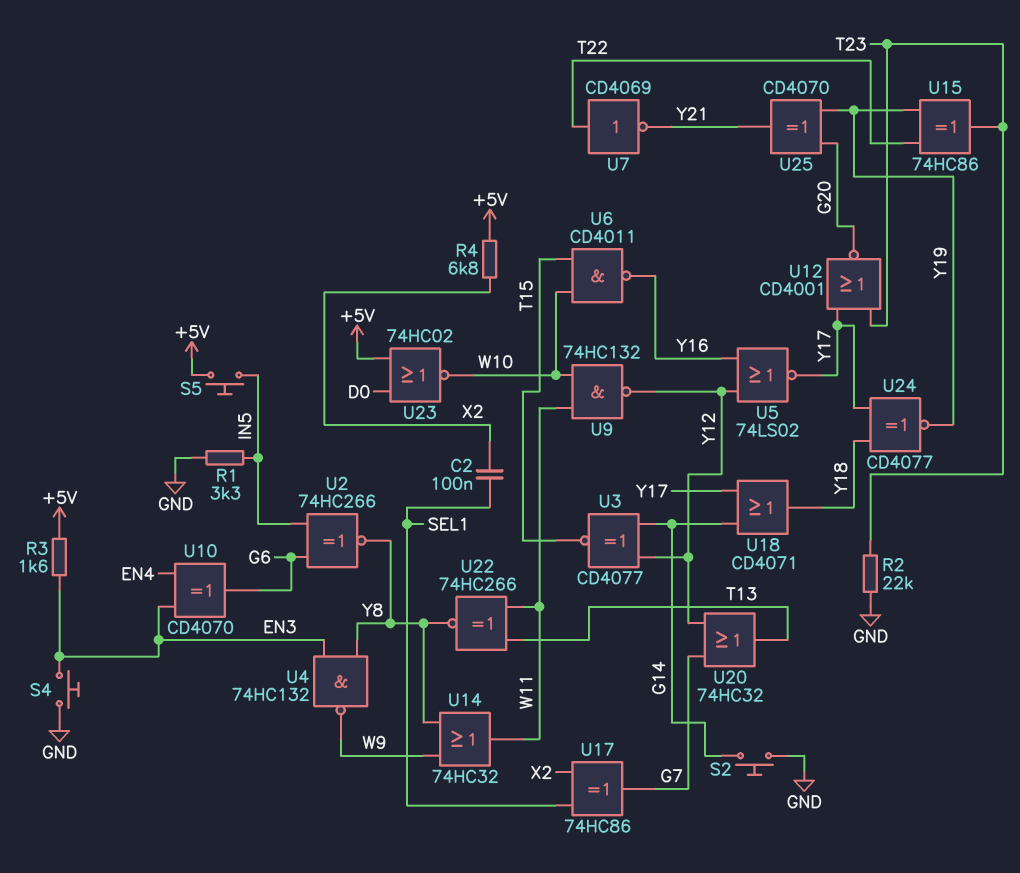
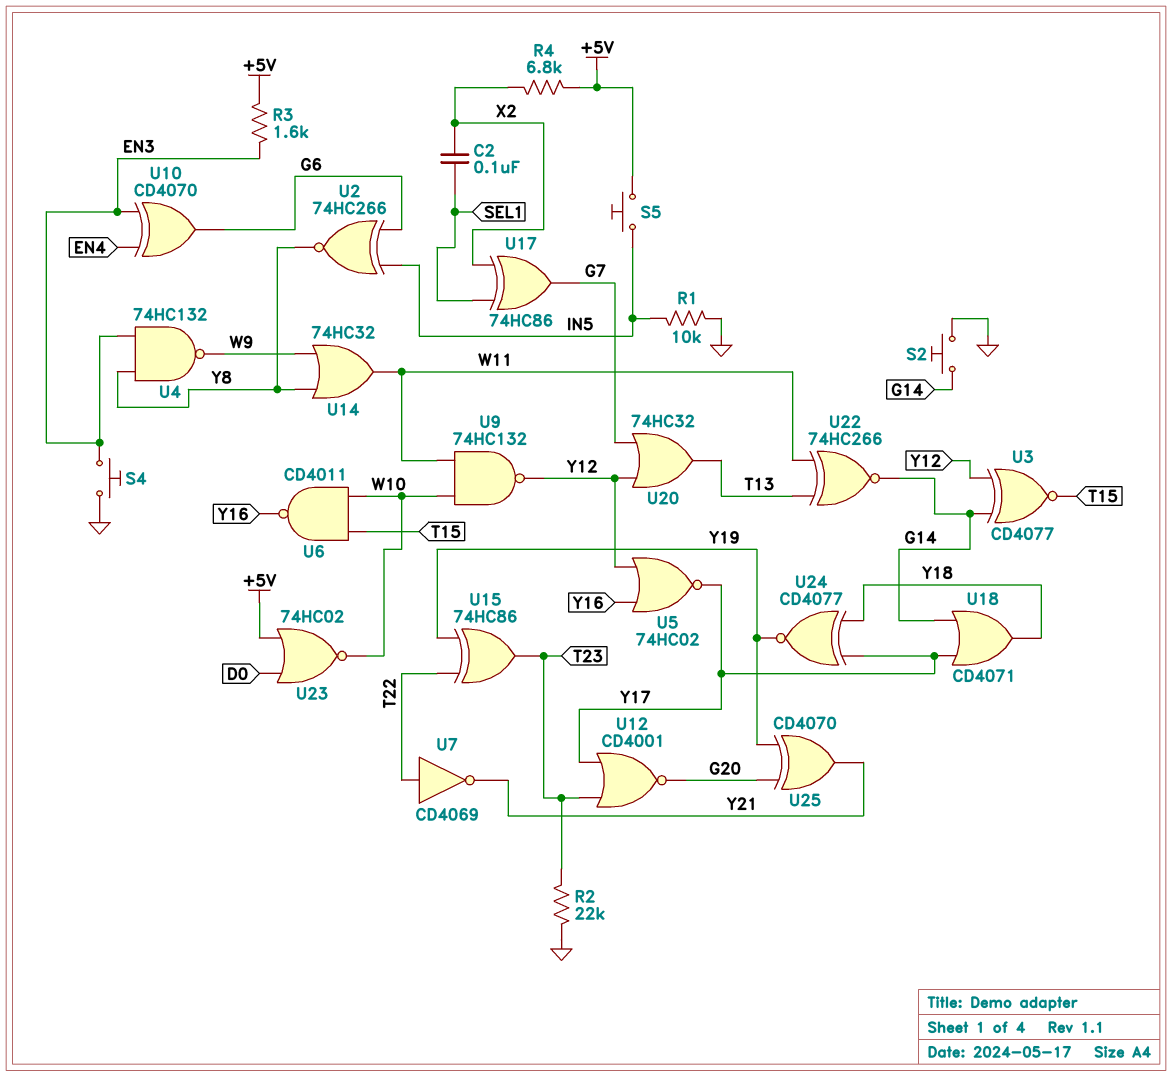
R1: 3.3k (GND, IN5) -> 10k (GND, IN5)
U5: NOR 74LS02 (in Y12, in Y16, out Y17) -> NOR 74HC02 (in Y12, in Y16, out Y17)
U22: XNOR 74HC266 (in T13, in W11, out Y8) -> XNOR 74HC266 (in T13, in W11, out G14)

